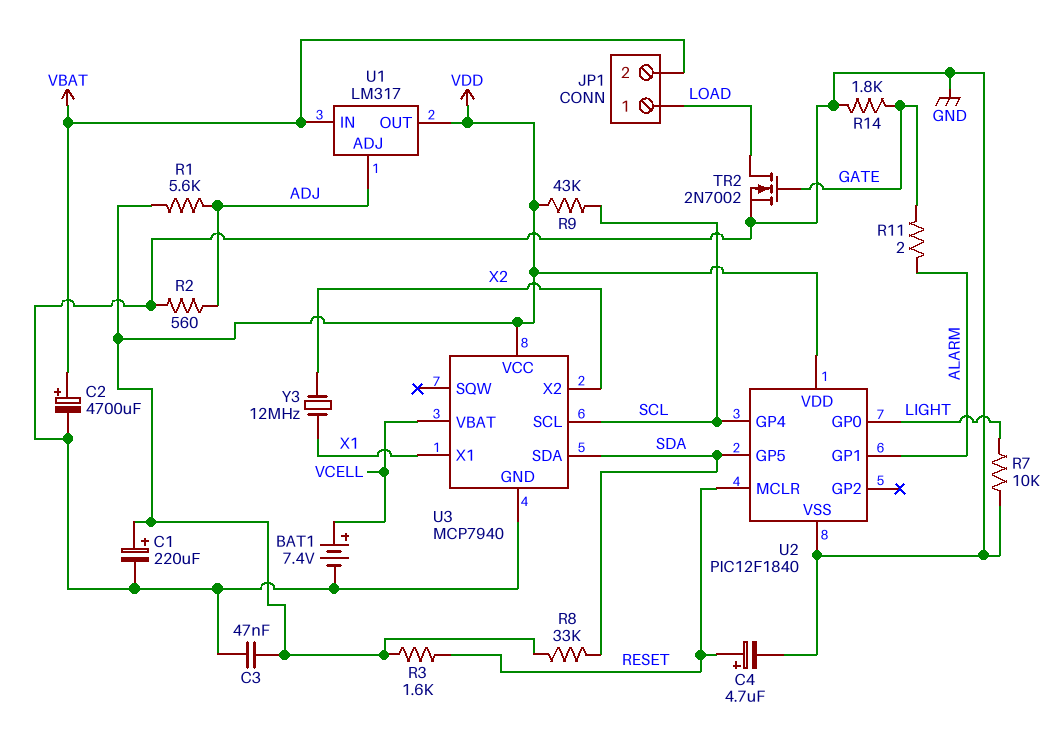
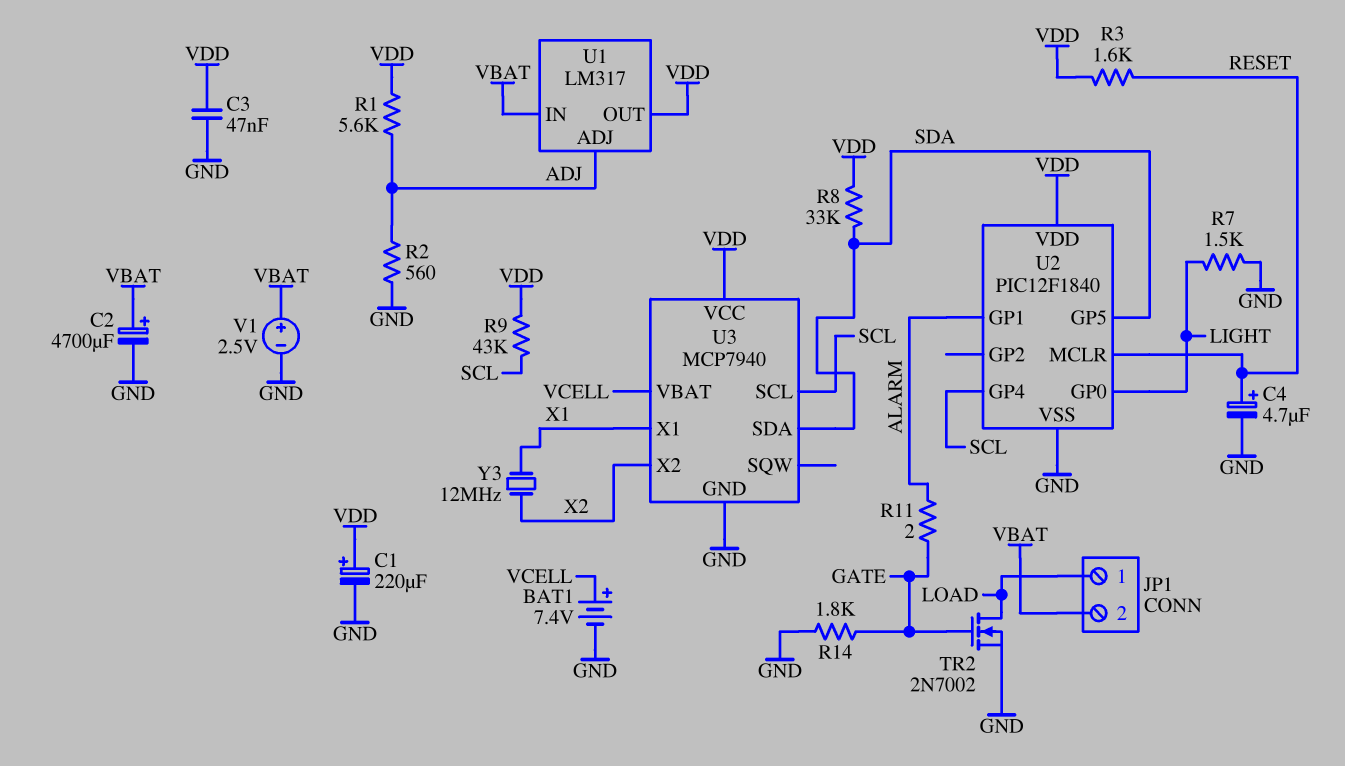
R7: 10k (GND, LIGHT) -> 1.5k (GND, LIGHT)
V1: none -> 2.5V (plus VBAT, minus GND)

